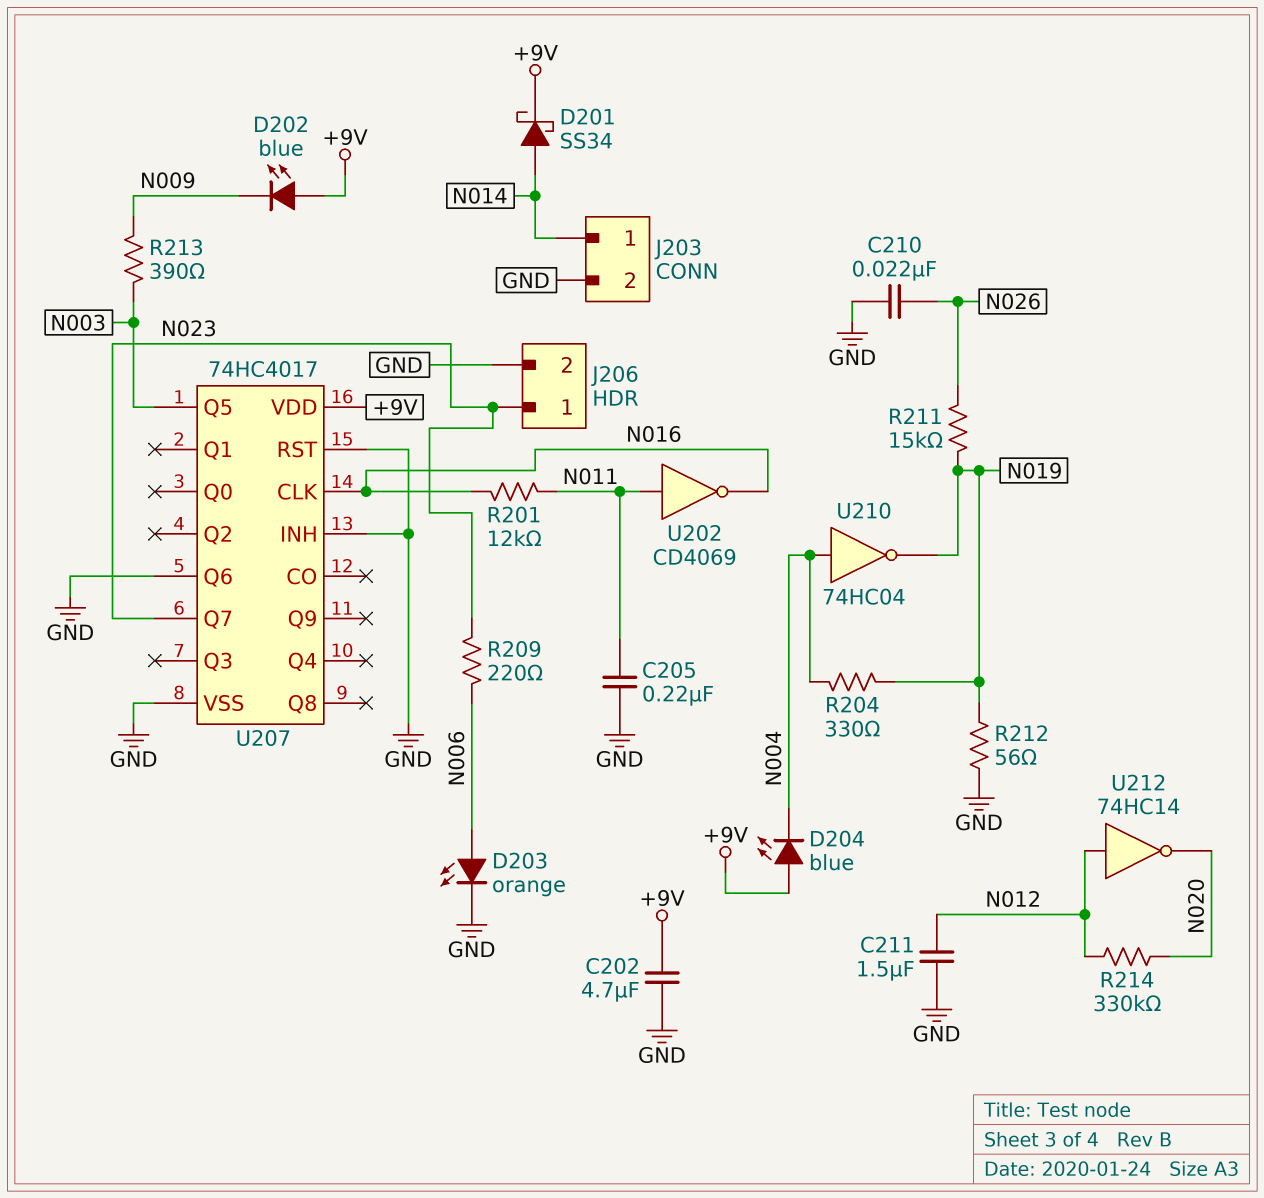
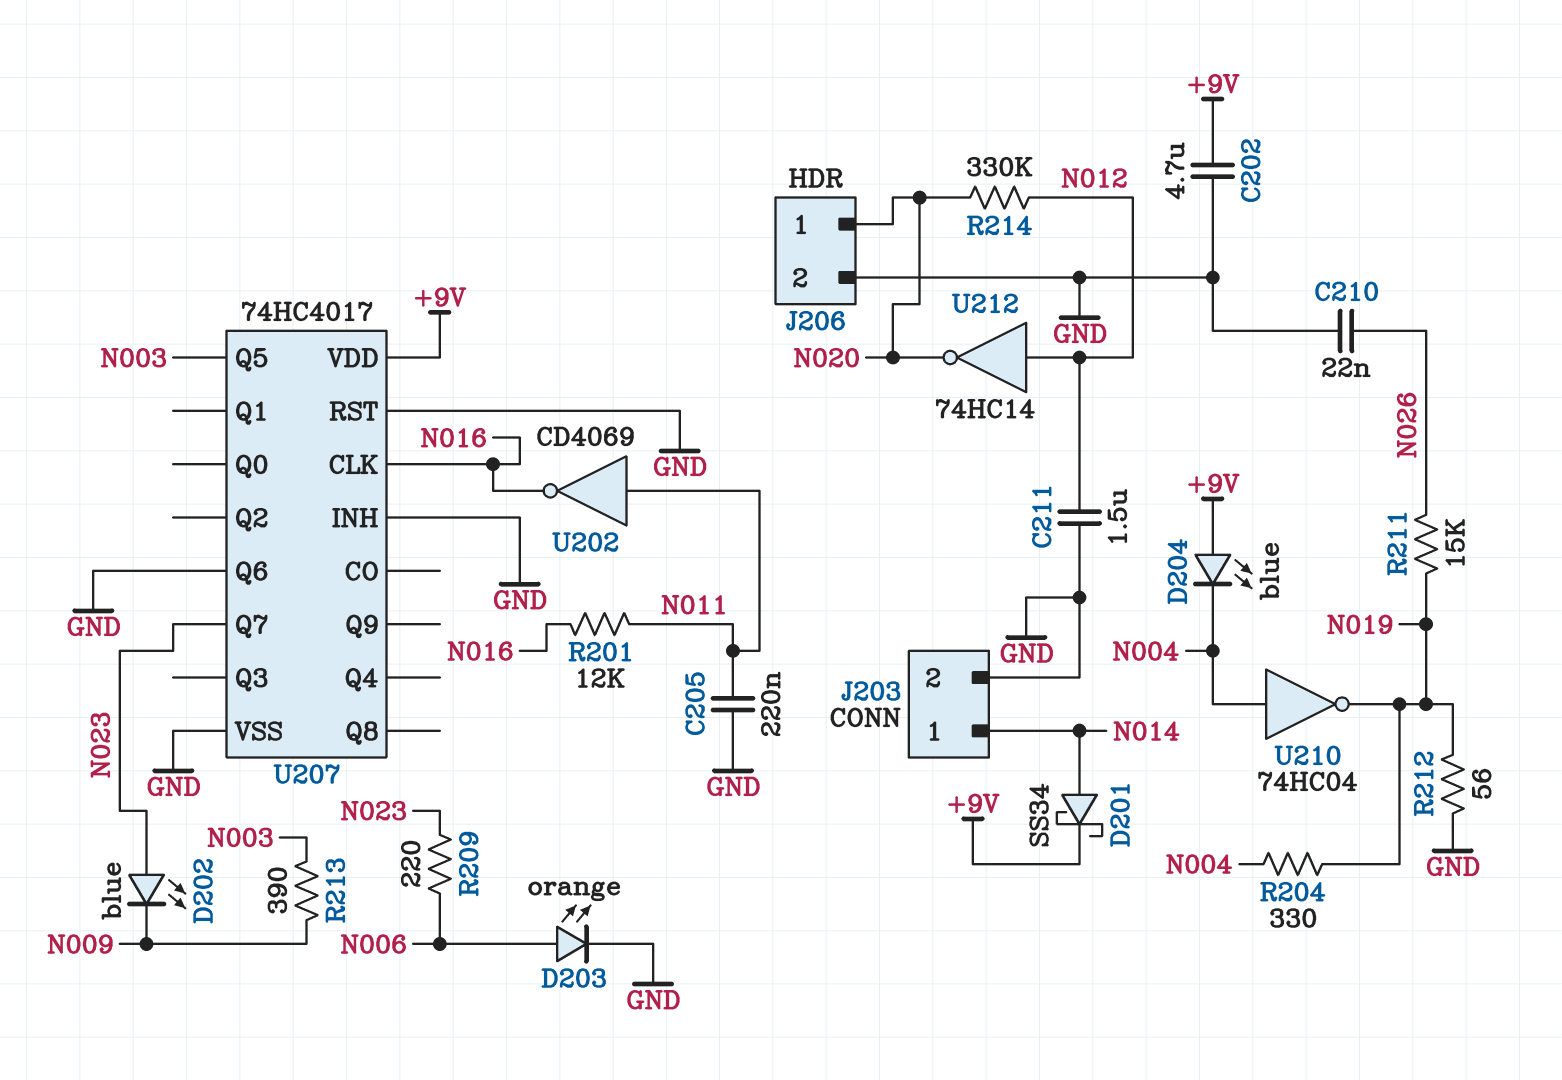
D202: LED blue (A +9V, K N009) -> LED blue (A N023, K N009)
J206 pin 1: N023 -> N020

